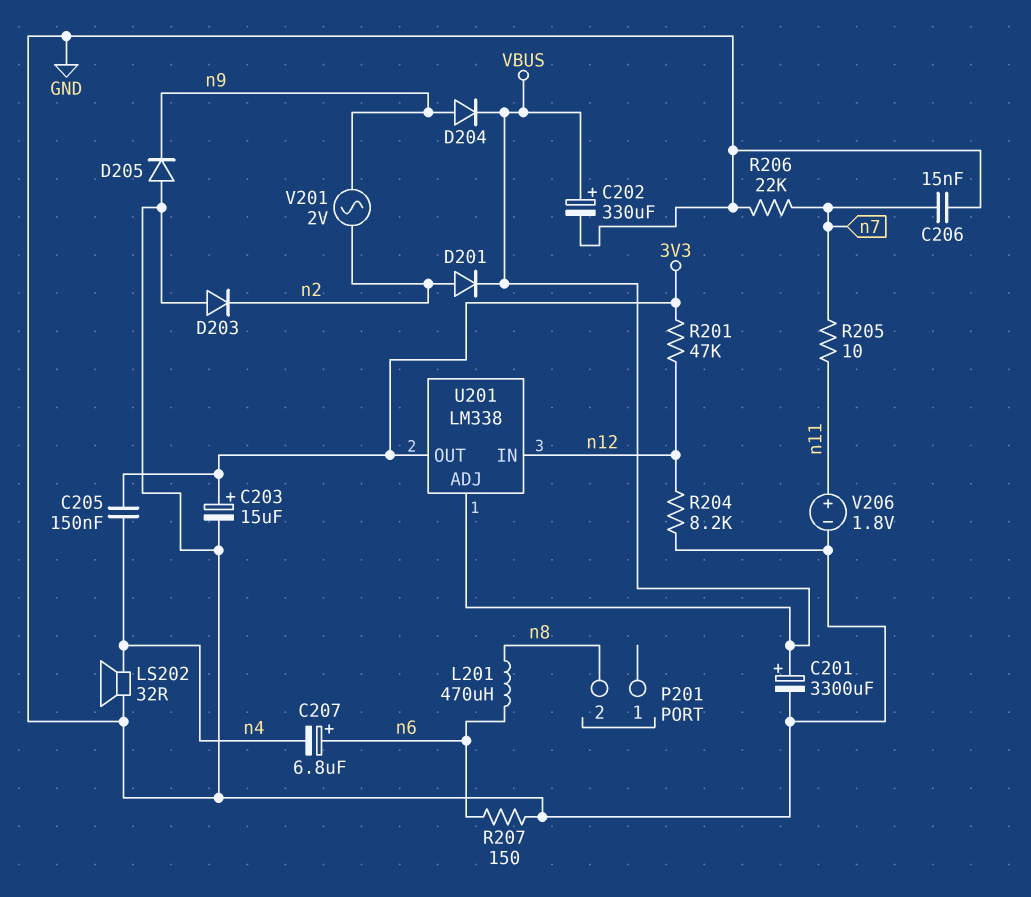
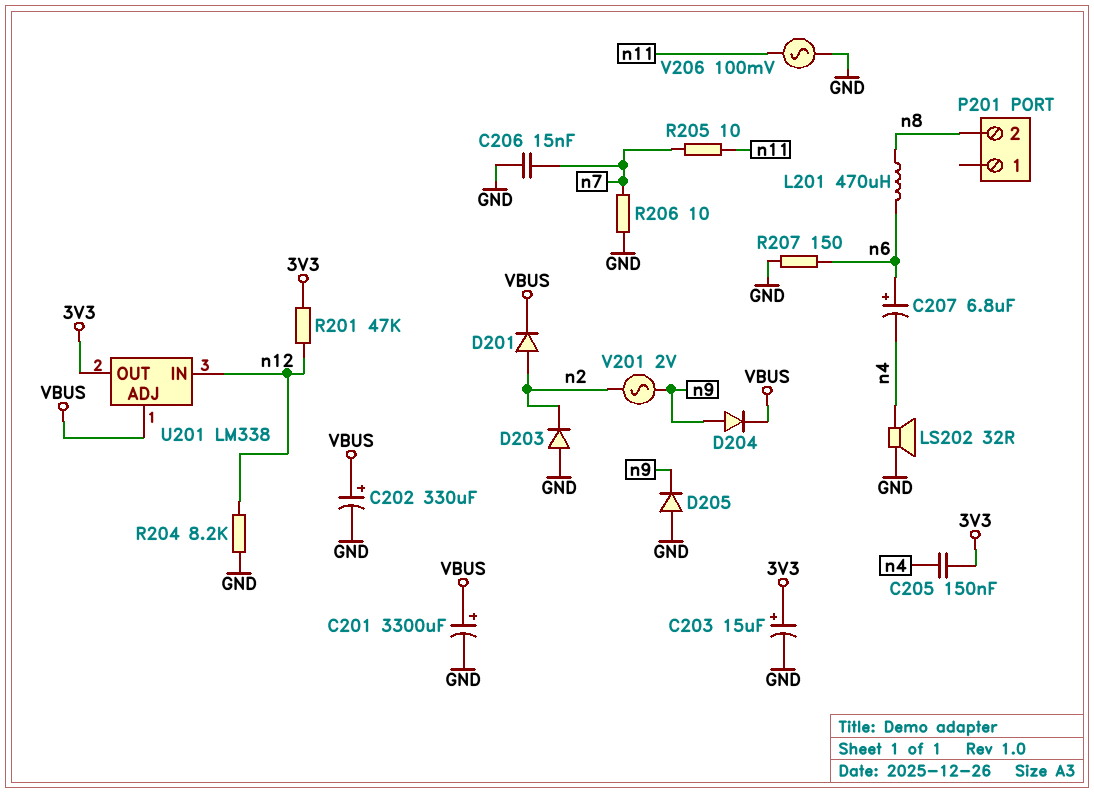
R206: 22k (GND, n7) -> 10 (GND, n7)
V206: 1.8V (plus n11, minus GND) -> AC 100mV (GND, n11)

